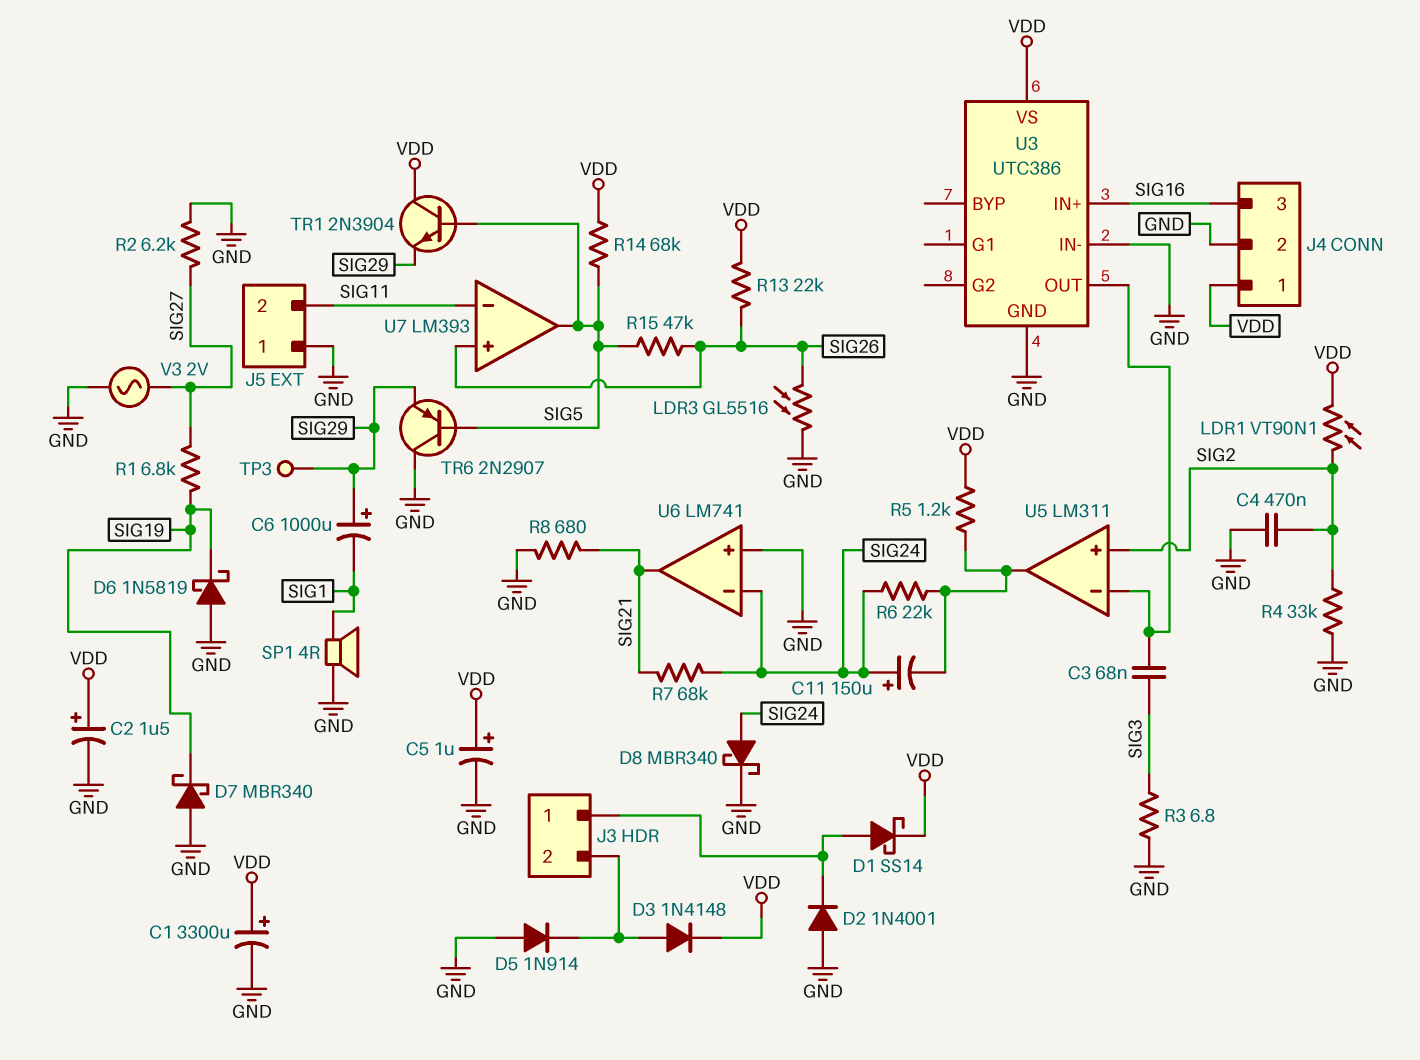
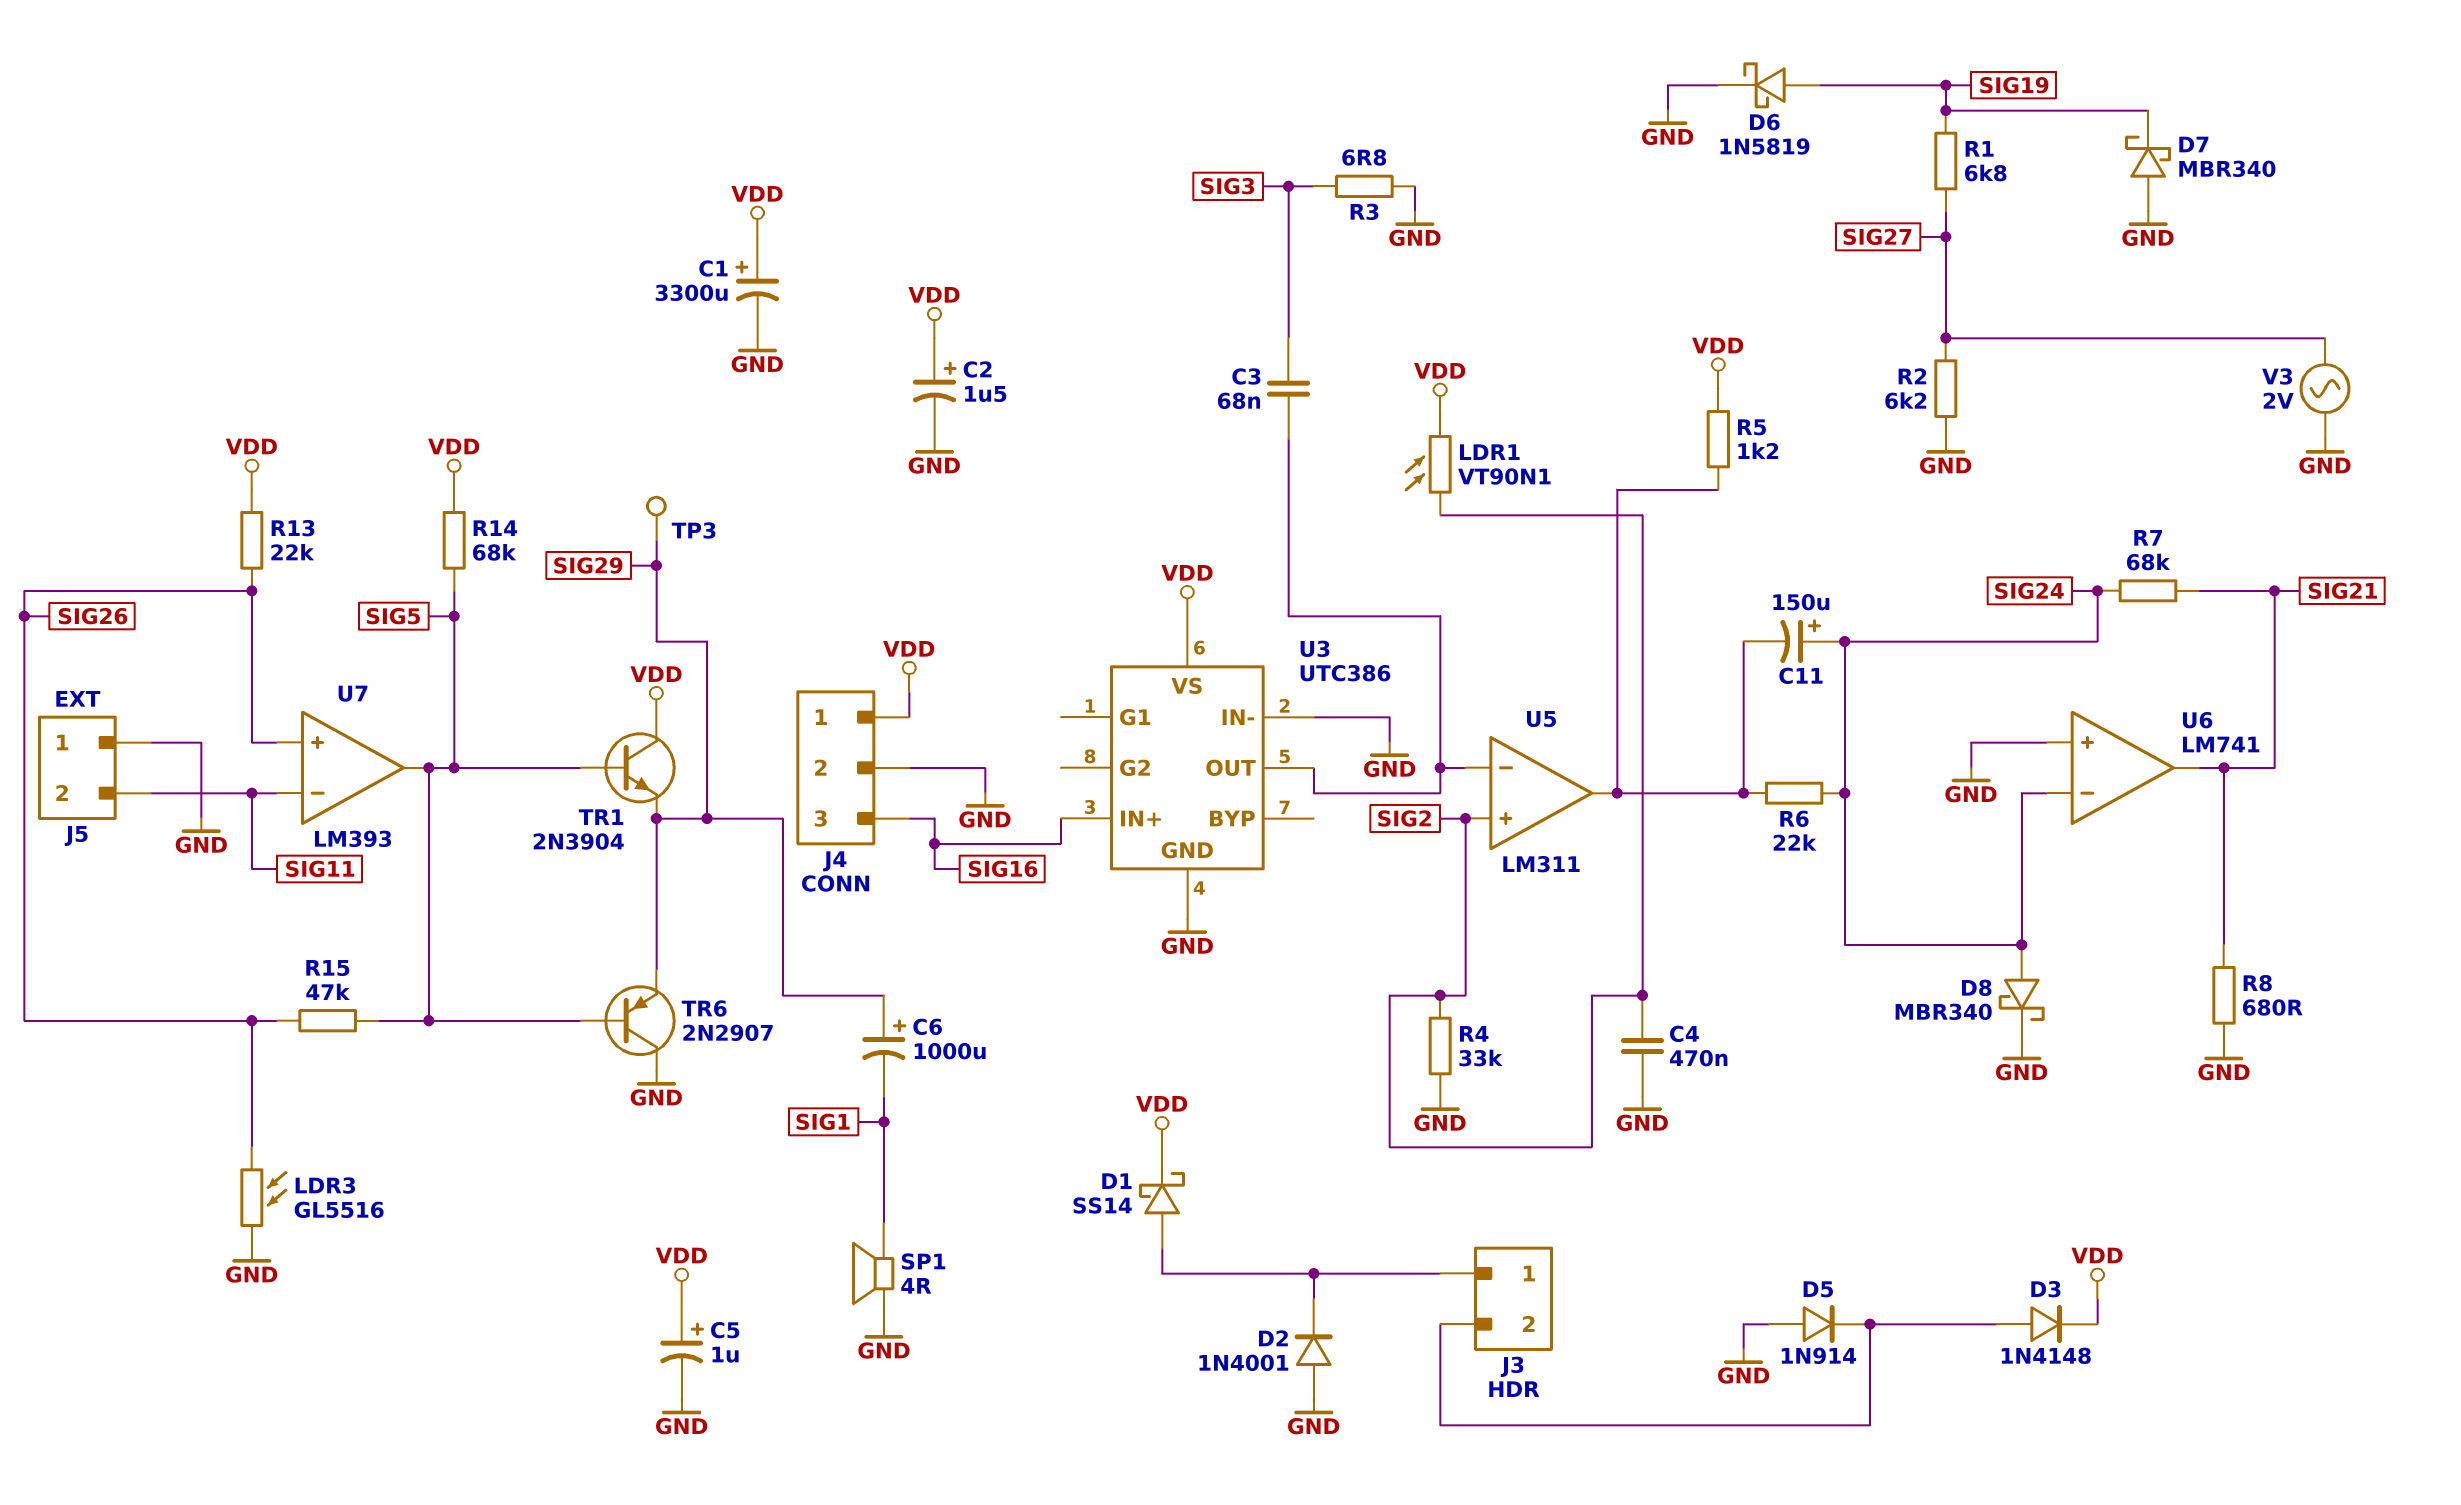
D6: schottky 1N5819 (A GND, K SIG19) -> schottky 1N5819 (A SIG19, K GND)

